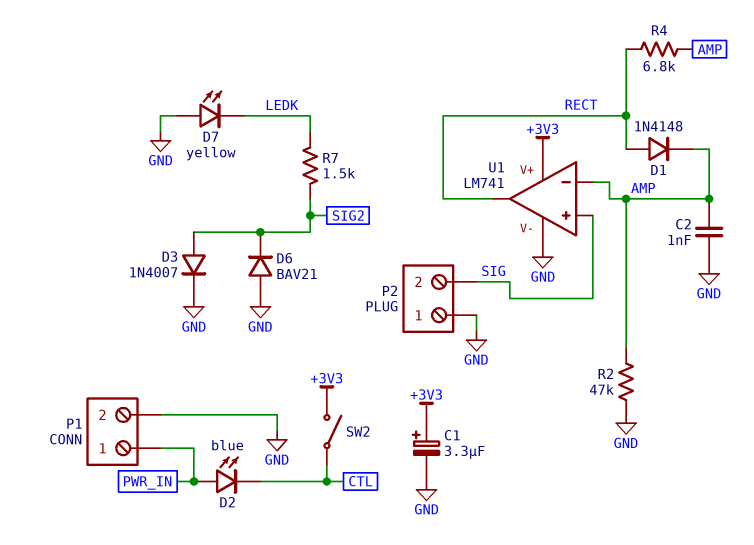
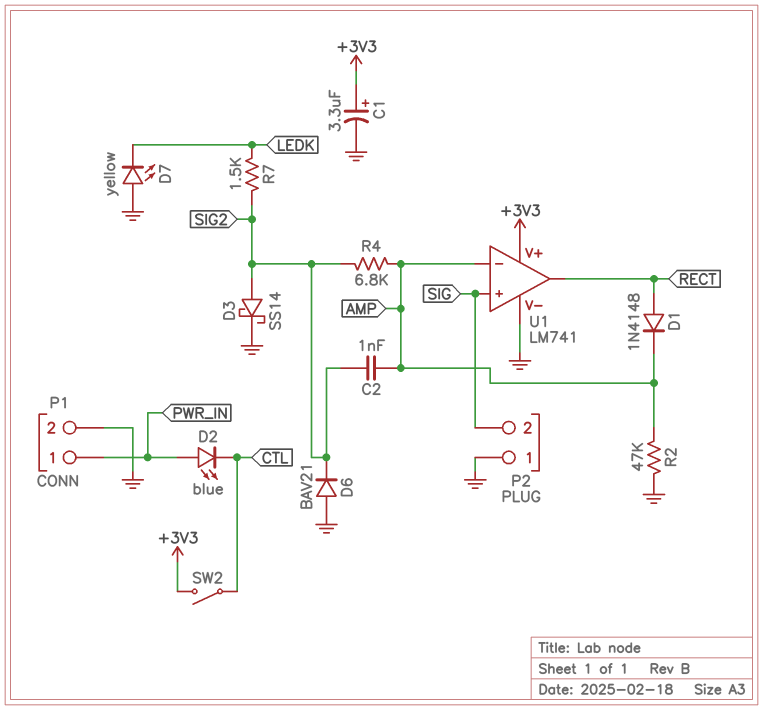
C2: 1nF (AMP, GND) -> 1nF (AMP, SIG2)
D3: diode 1N4007 (A SIG2, K GND) -> schottky SS14 (A SIG2, K GND)
R4: 6.8k (AMP, RECT) -> 6.8k (AMP, SIG2)

